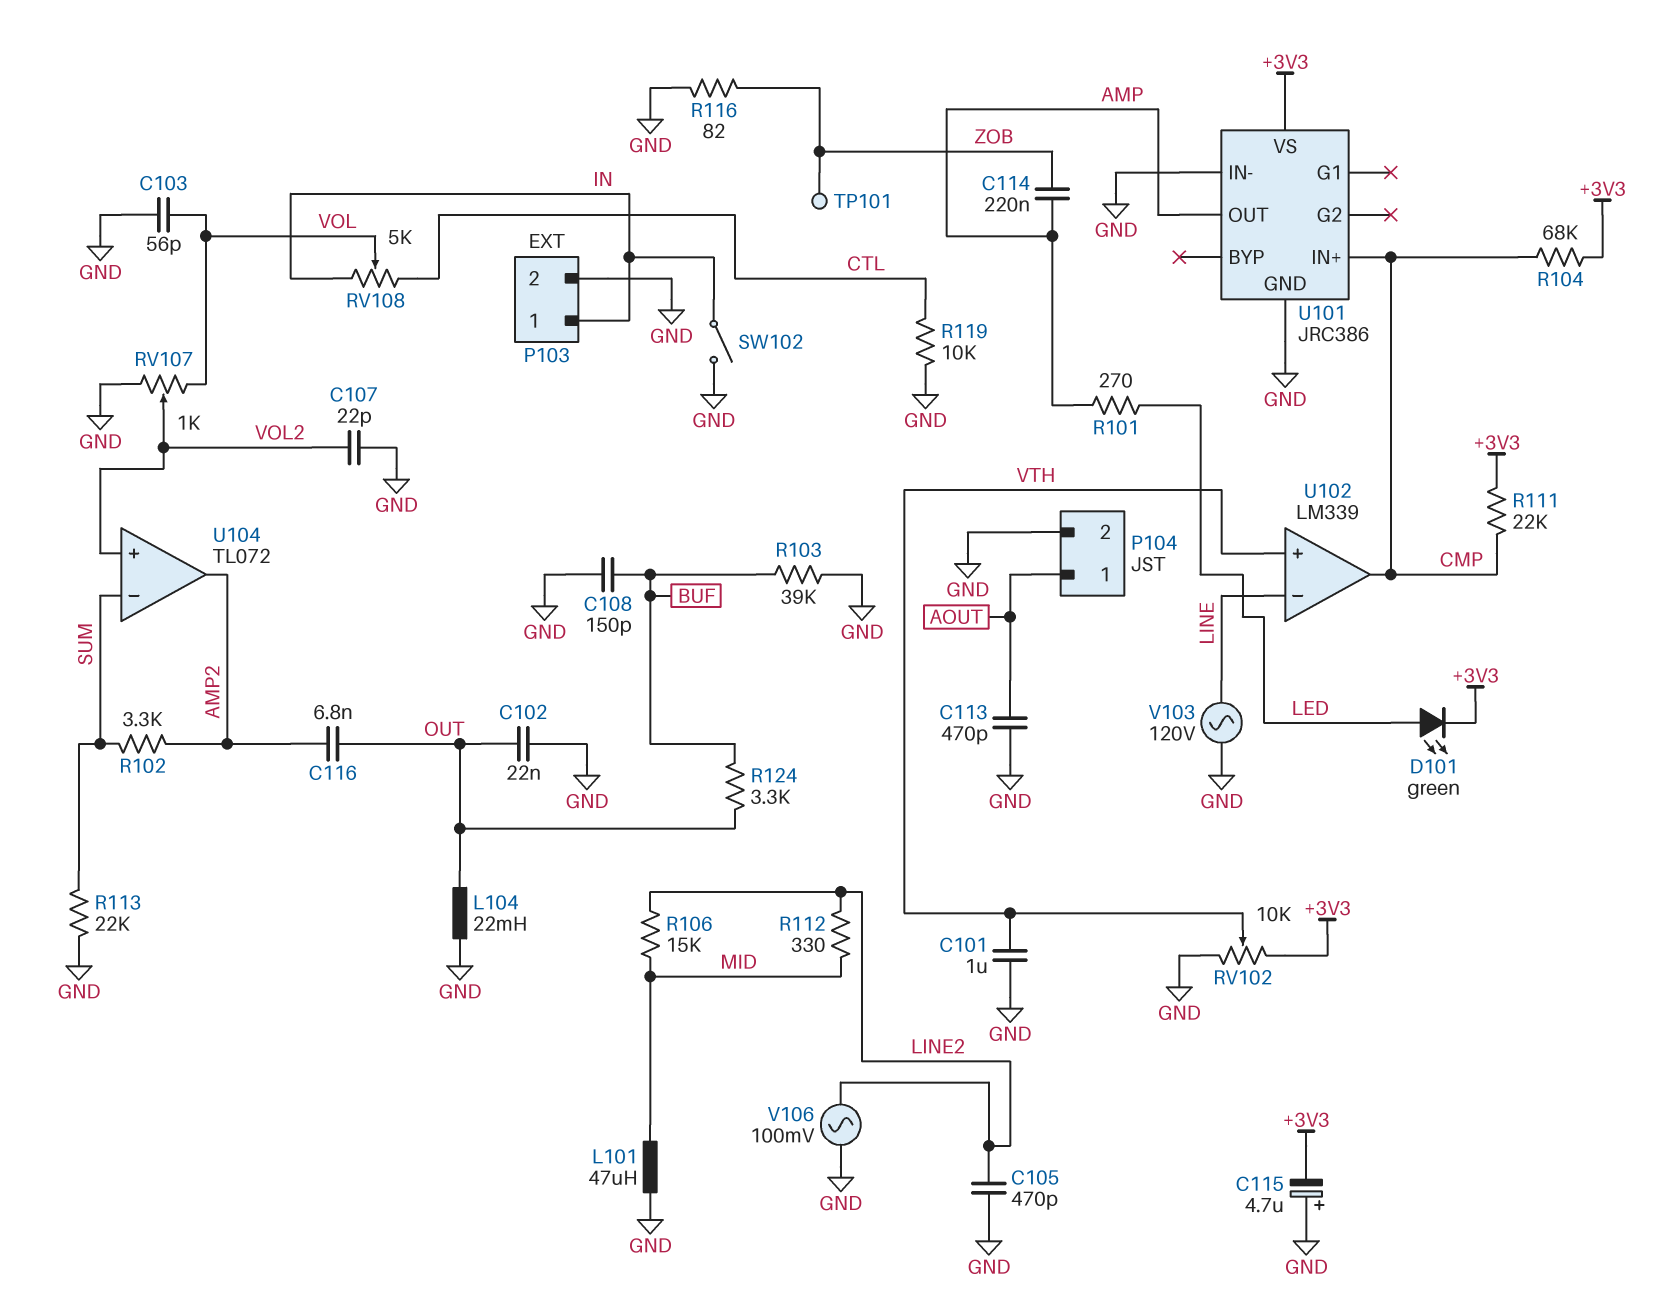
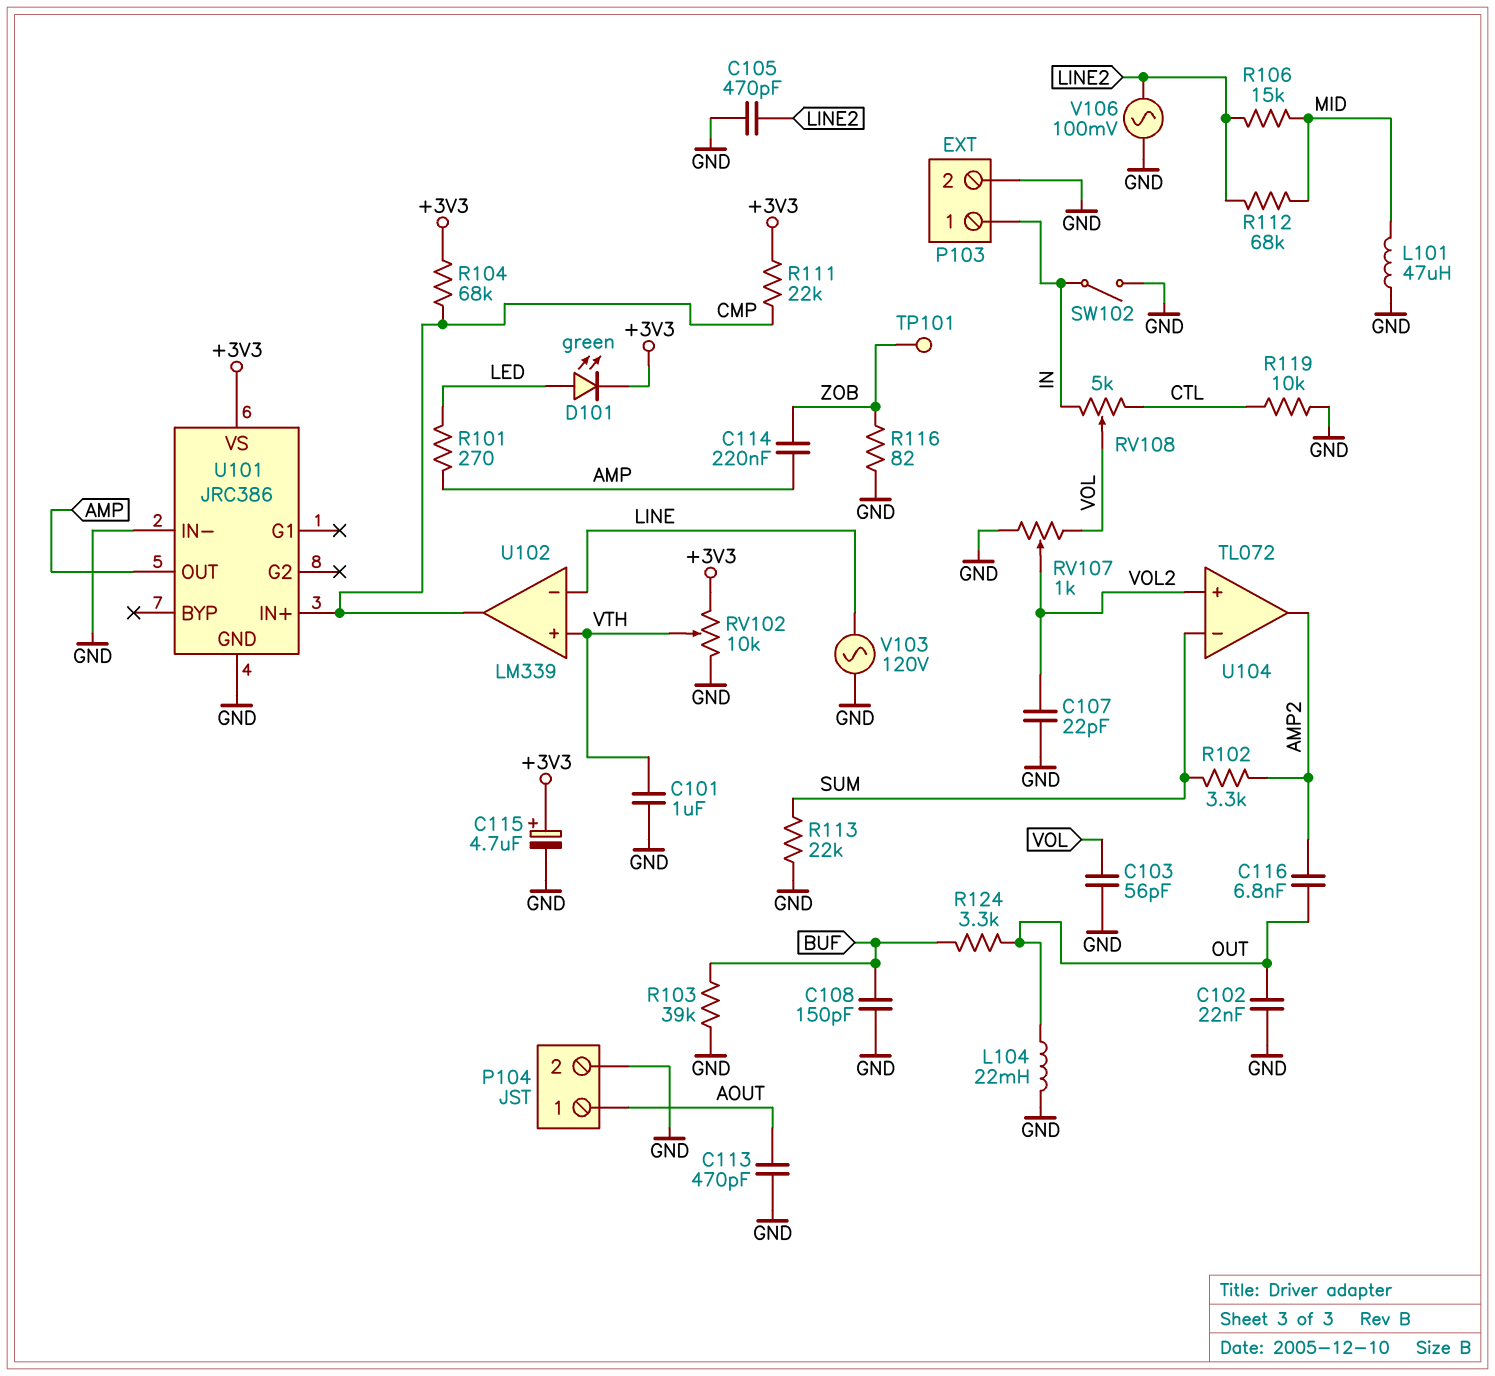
C115: 4.7uF (plus GND, minus +3V3) -> 4.7uF (plus +3V3, minus GND)
R112: 330 (LINE2, MID) -> 68k (LINE2, MID)

